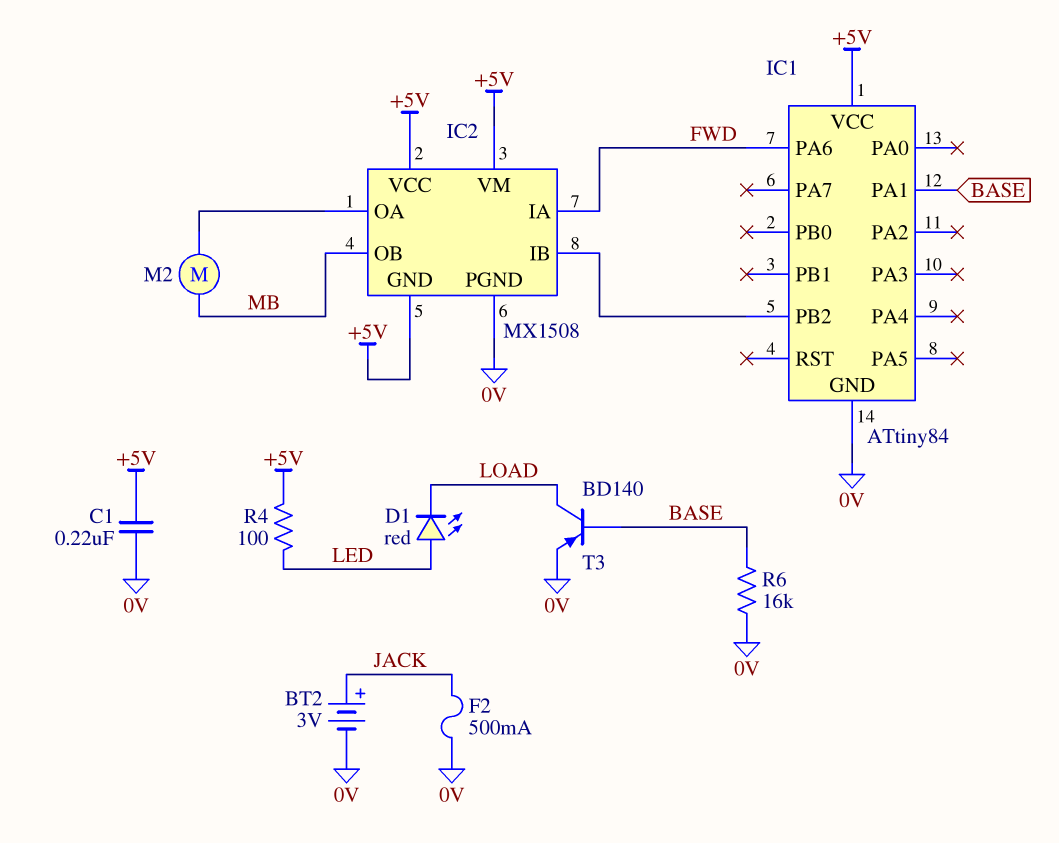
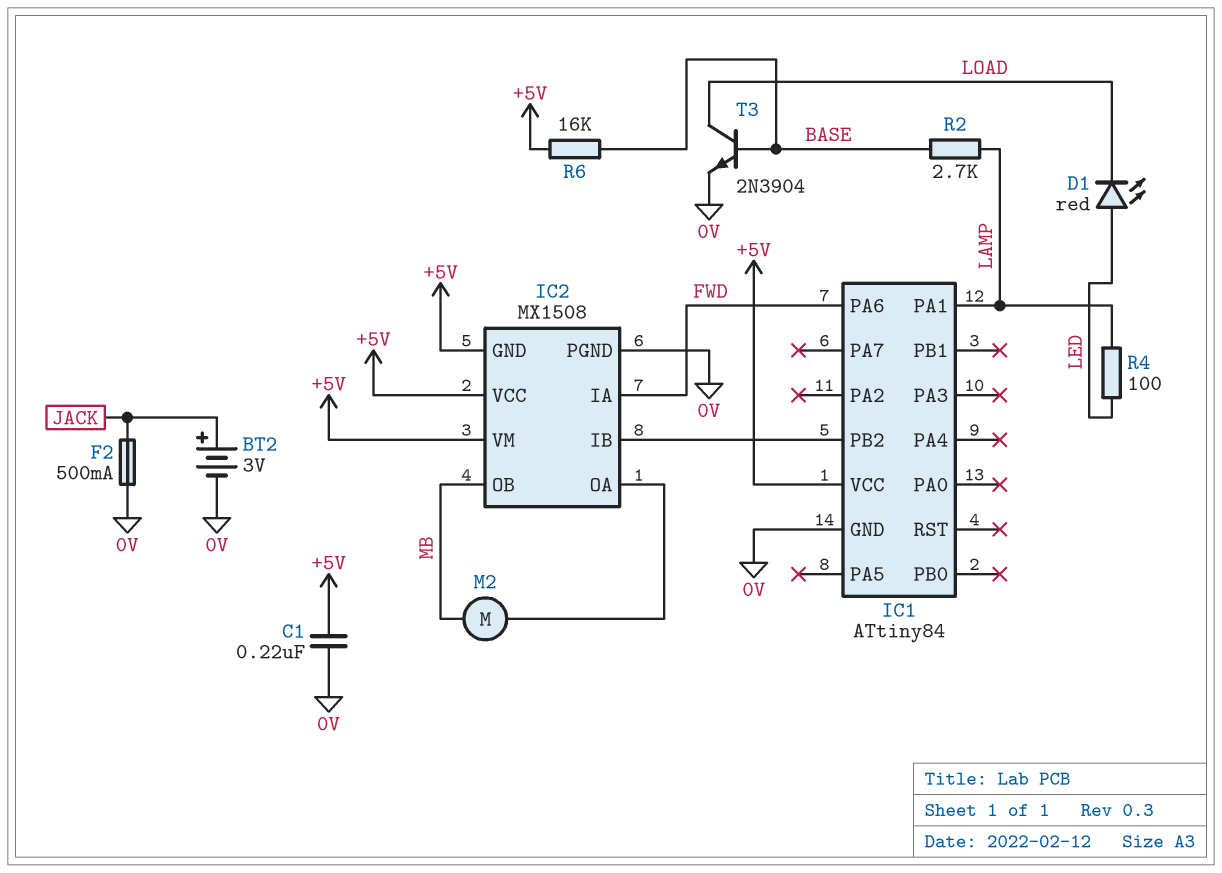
IC1 pin PA1: BASE -> LAMP
R2: none -> 2.7k (BASE, LAMP)
R4: 100 (+5V, LED) -> 100 (LAMP, LED)
R6: 16k (0V, BASE) -> 16k (+5V, BASE)
T3: PNP BD140 (B BASE, C LOAD, E 0V) -> NPN 2N3904 (B BASE, C LOAD, E 0V)

